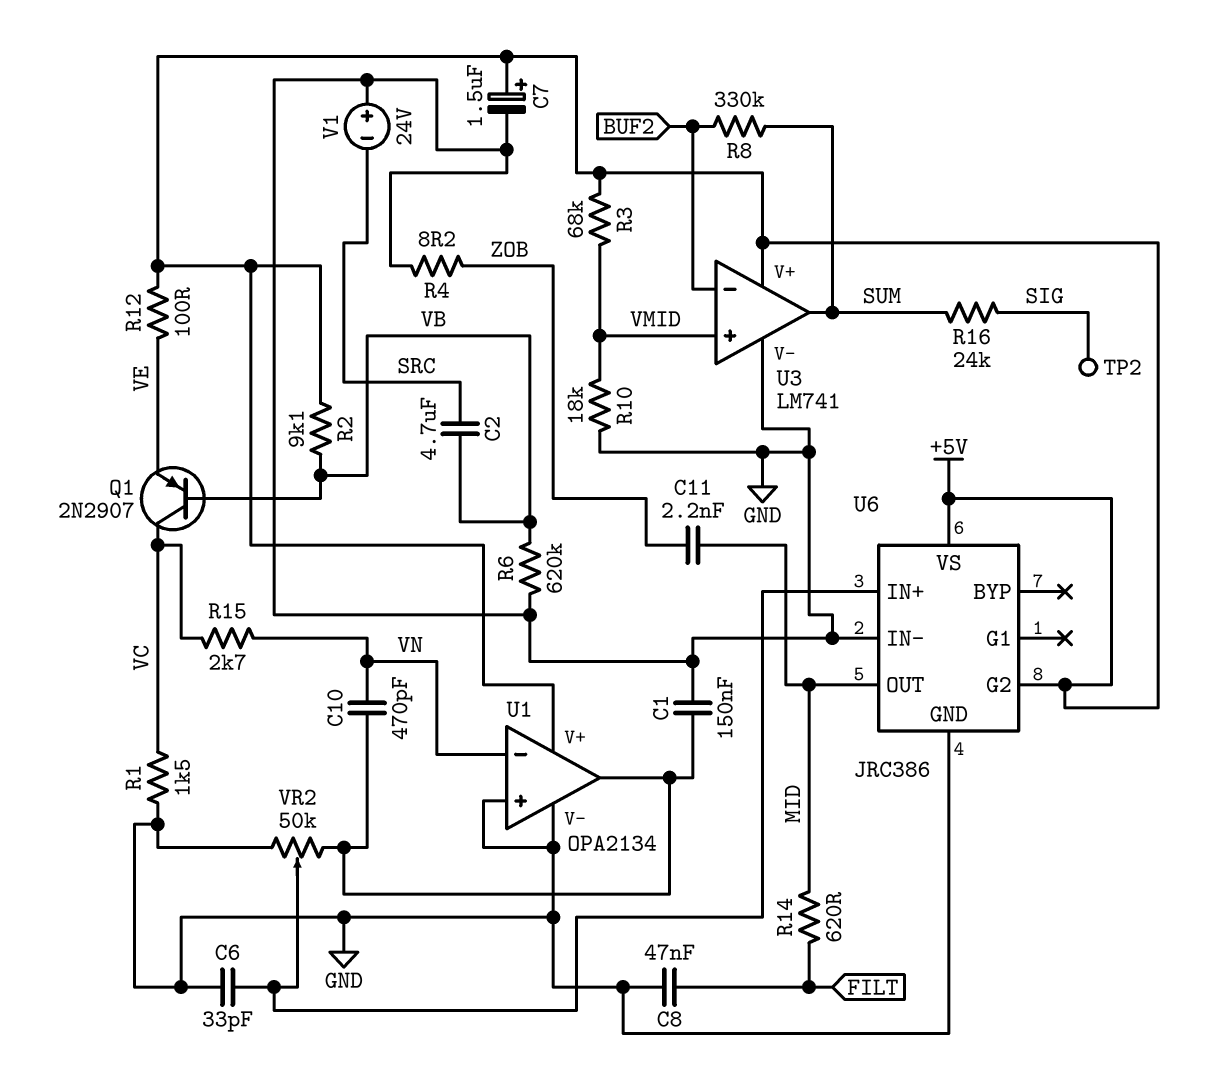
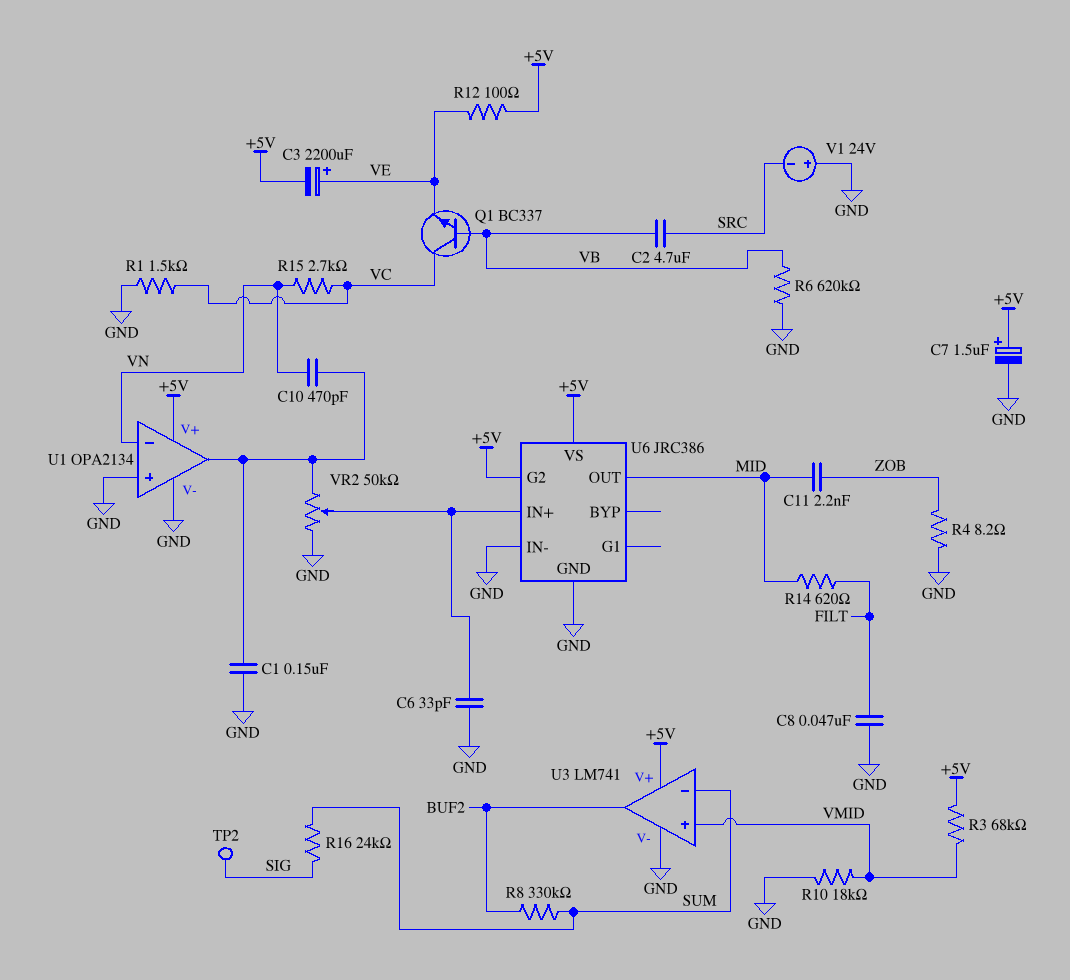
C3: none -> 2200uF (plus VE, minus +5V)
Q1: PNP 2N2907 (B VB, C VC, E VE) -> NPN BC337 (B VB, C VC, E VE)
R2: 9.1k (+5V, VB) -> none
U3 pin in-: BUF2 -> SUM
U3 pin out: SUM -> BUF2

